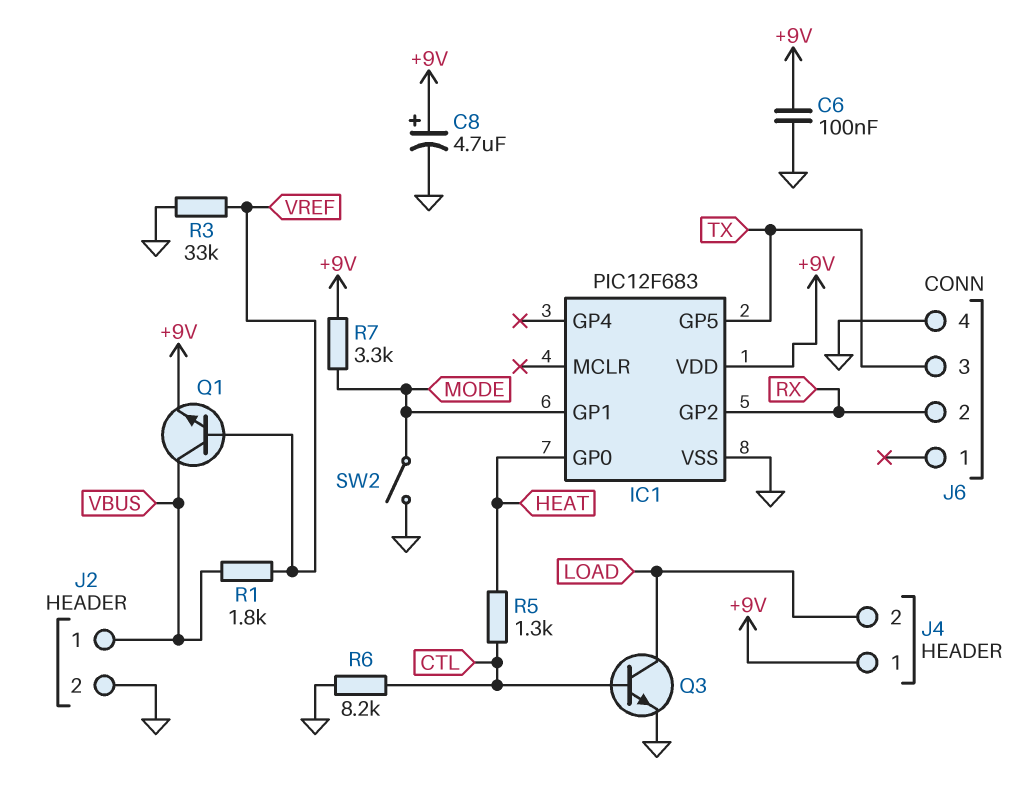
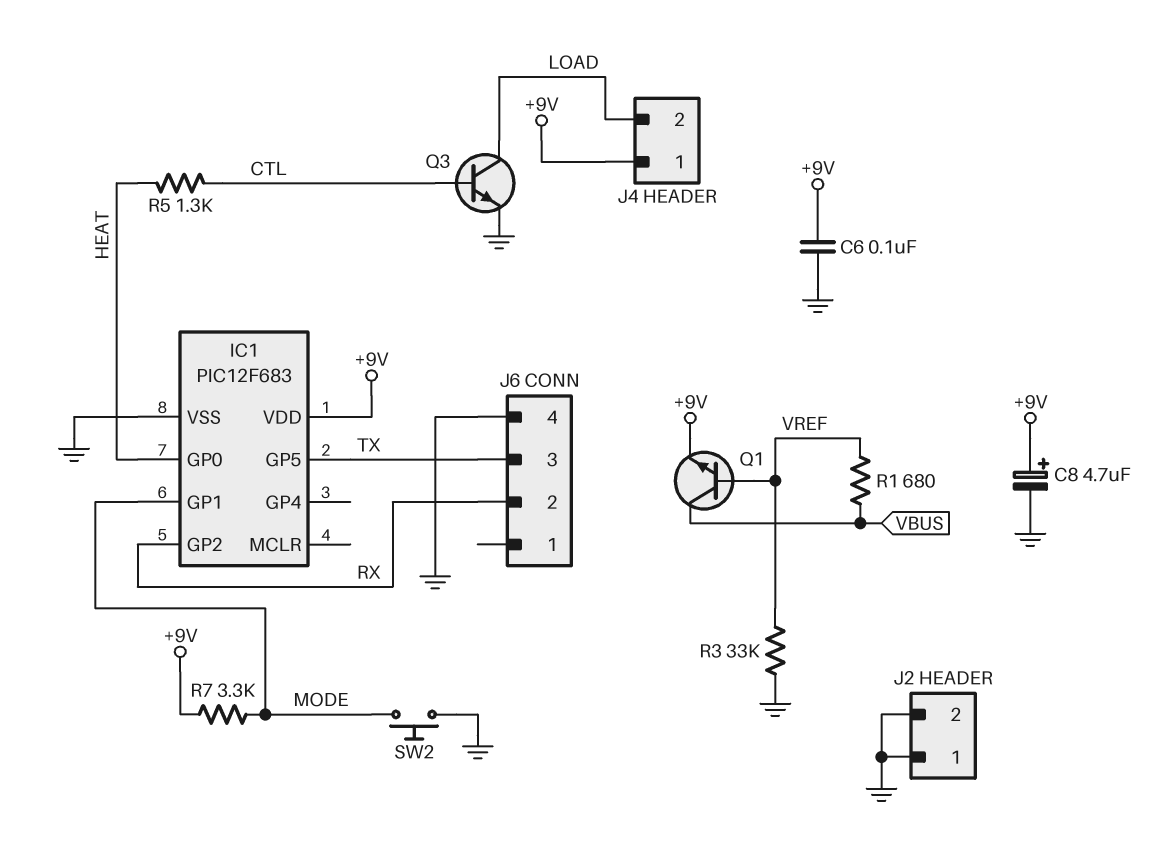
J2 pin 1: VBUS -> GND
R1: 1.8k (VBUS, VREF) -> 680 (VBUS, VREF)
R6: 8.2k (CTL, GND) -> none
SW2: switch (GND, MODE) -> button (GND, MODE)

